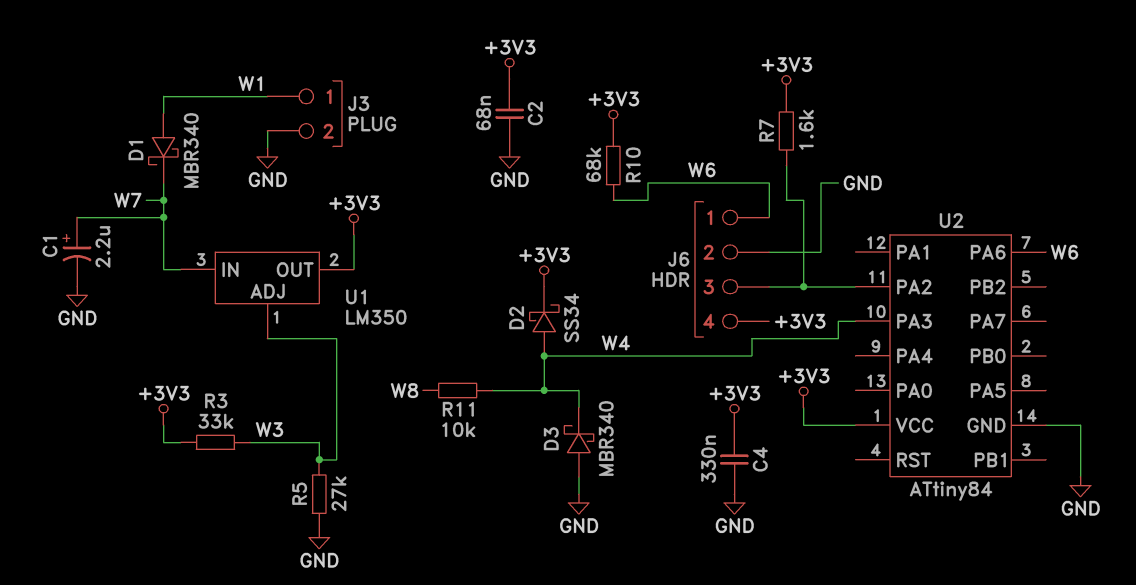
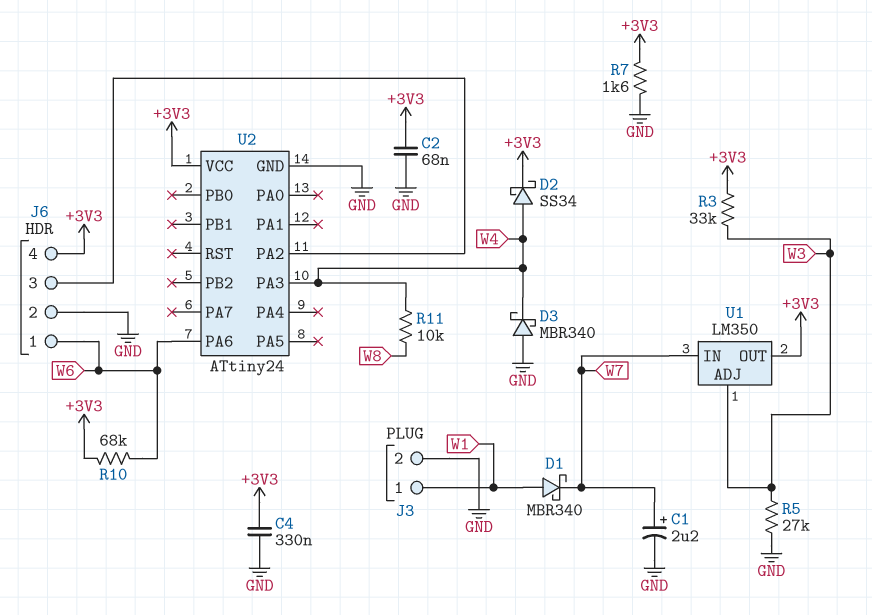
R7: 1.6k (+3V3, J6/3) -> 1.6k (+3V3, GND)
U2: ATtiny84 -> ATtiny24

